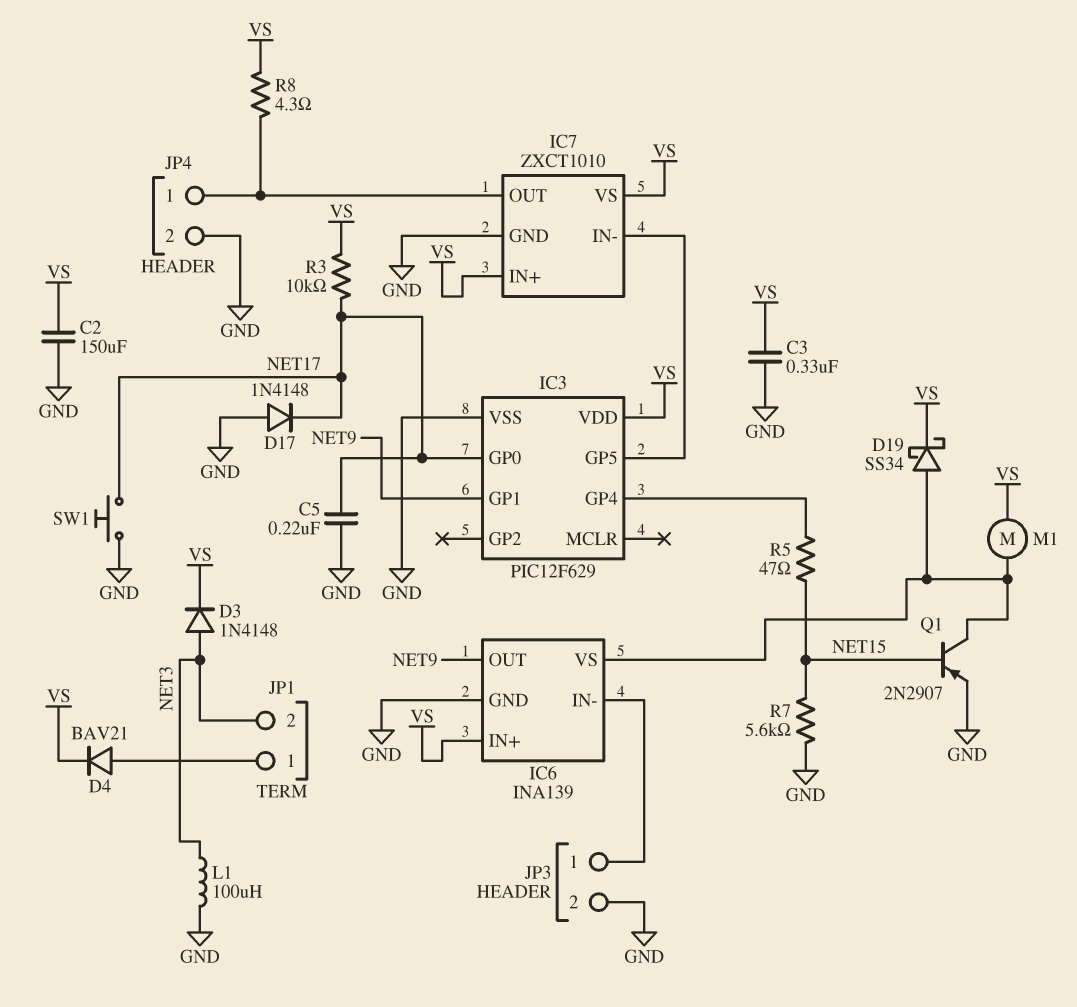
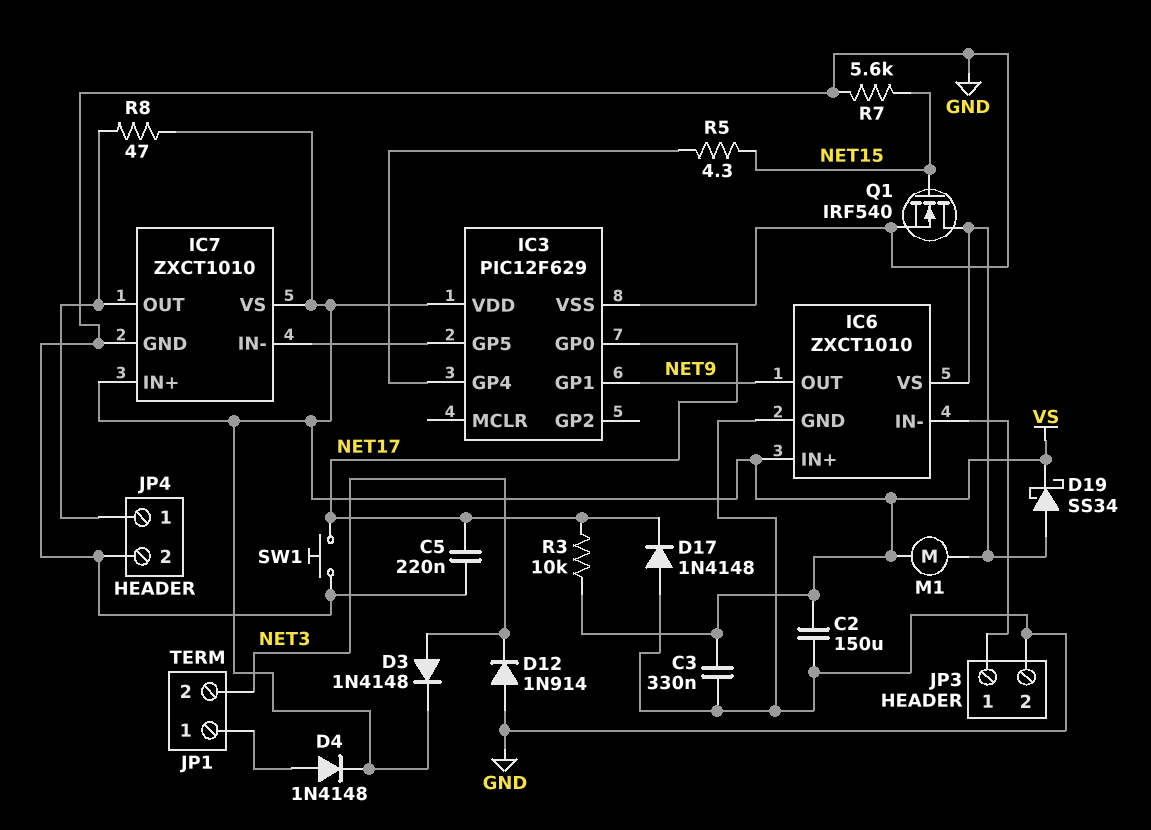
D4: diode BAV21 (A JP1/1, K VS) -> diode 1N4148 (A JP1/1, K VS)
D12: none -> diode 1N914 (A GND, K NET3)
IC6: INA139 -> ZXCT1010
L1: 100uH (GND, NET3) -> none
Q1: PNP 2N2907 (B NET15, C IC6/VS, E GND) -> NMOS IRF540 (G NET15, D IC6/VS, S GND)
R5: 47 (IC3/GP4, NET15) -> 4.3 (IC3/GP4, NET15)
R8: 4.3 (IC7/OUT, VS) -> 47 (IC7/OUT, VS)

